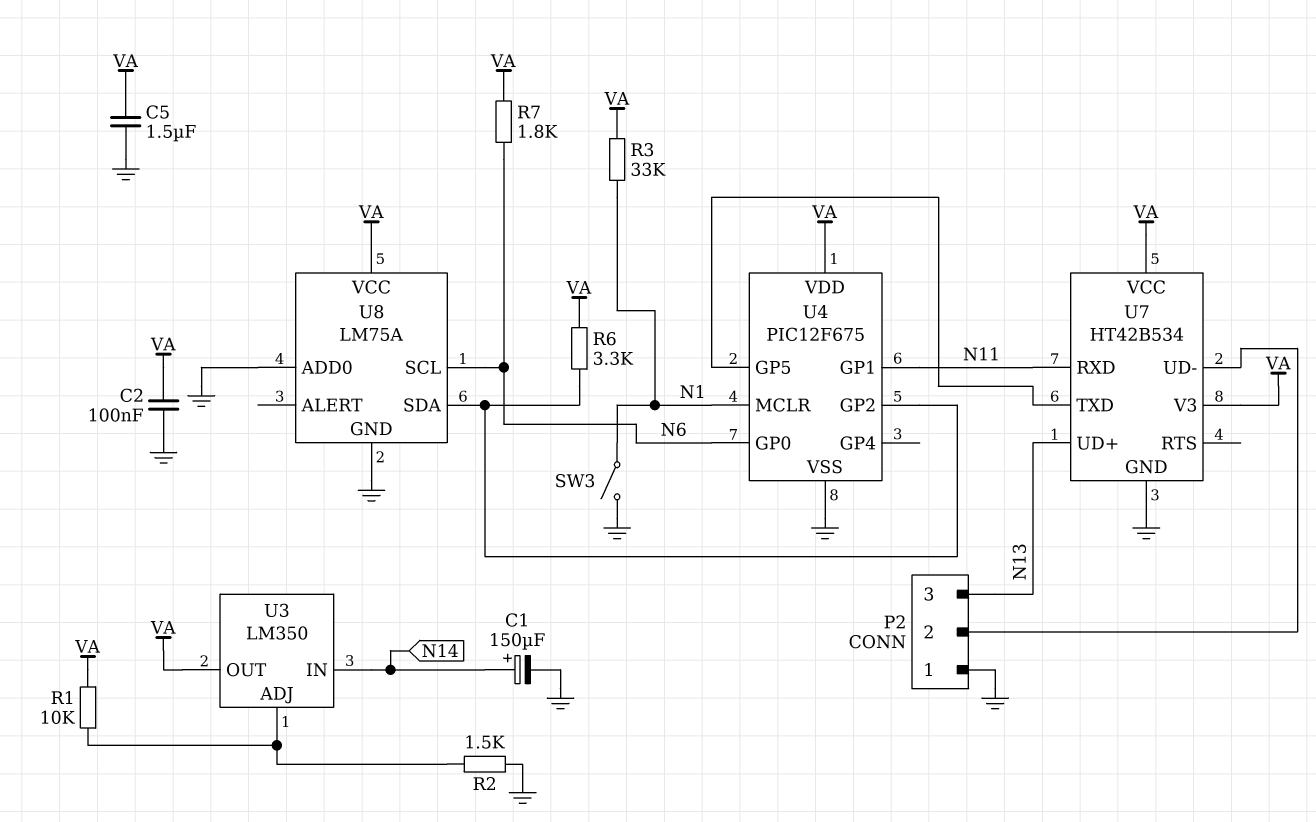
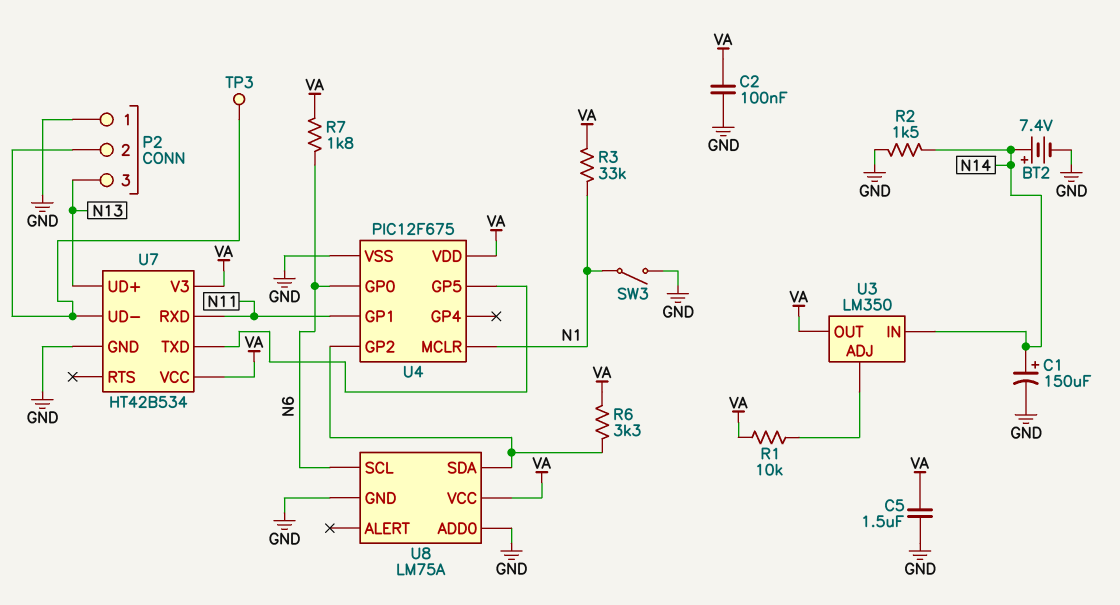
BT2: none -> 7.4V (plus N14, minus GND)
R2: 1.5k (GND, U3/ADJ) -> 1.5k (GND, N14)
TP3: none -> test point (P2/2)

